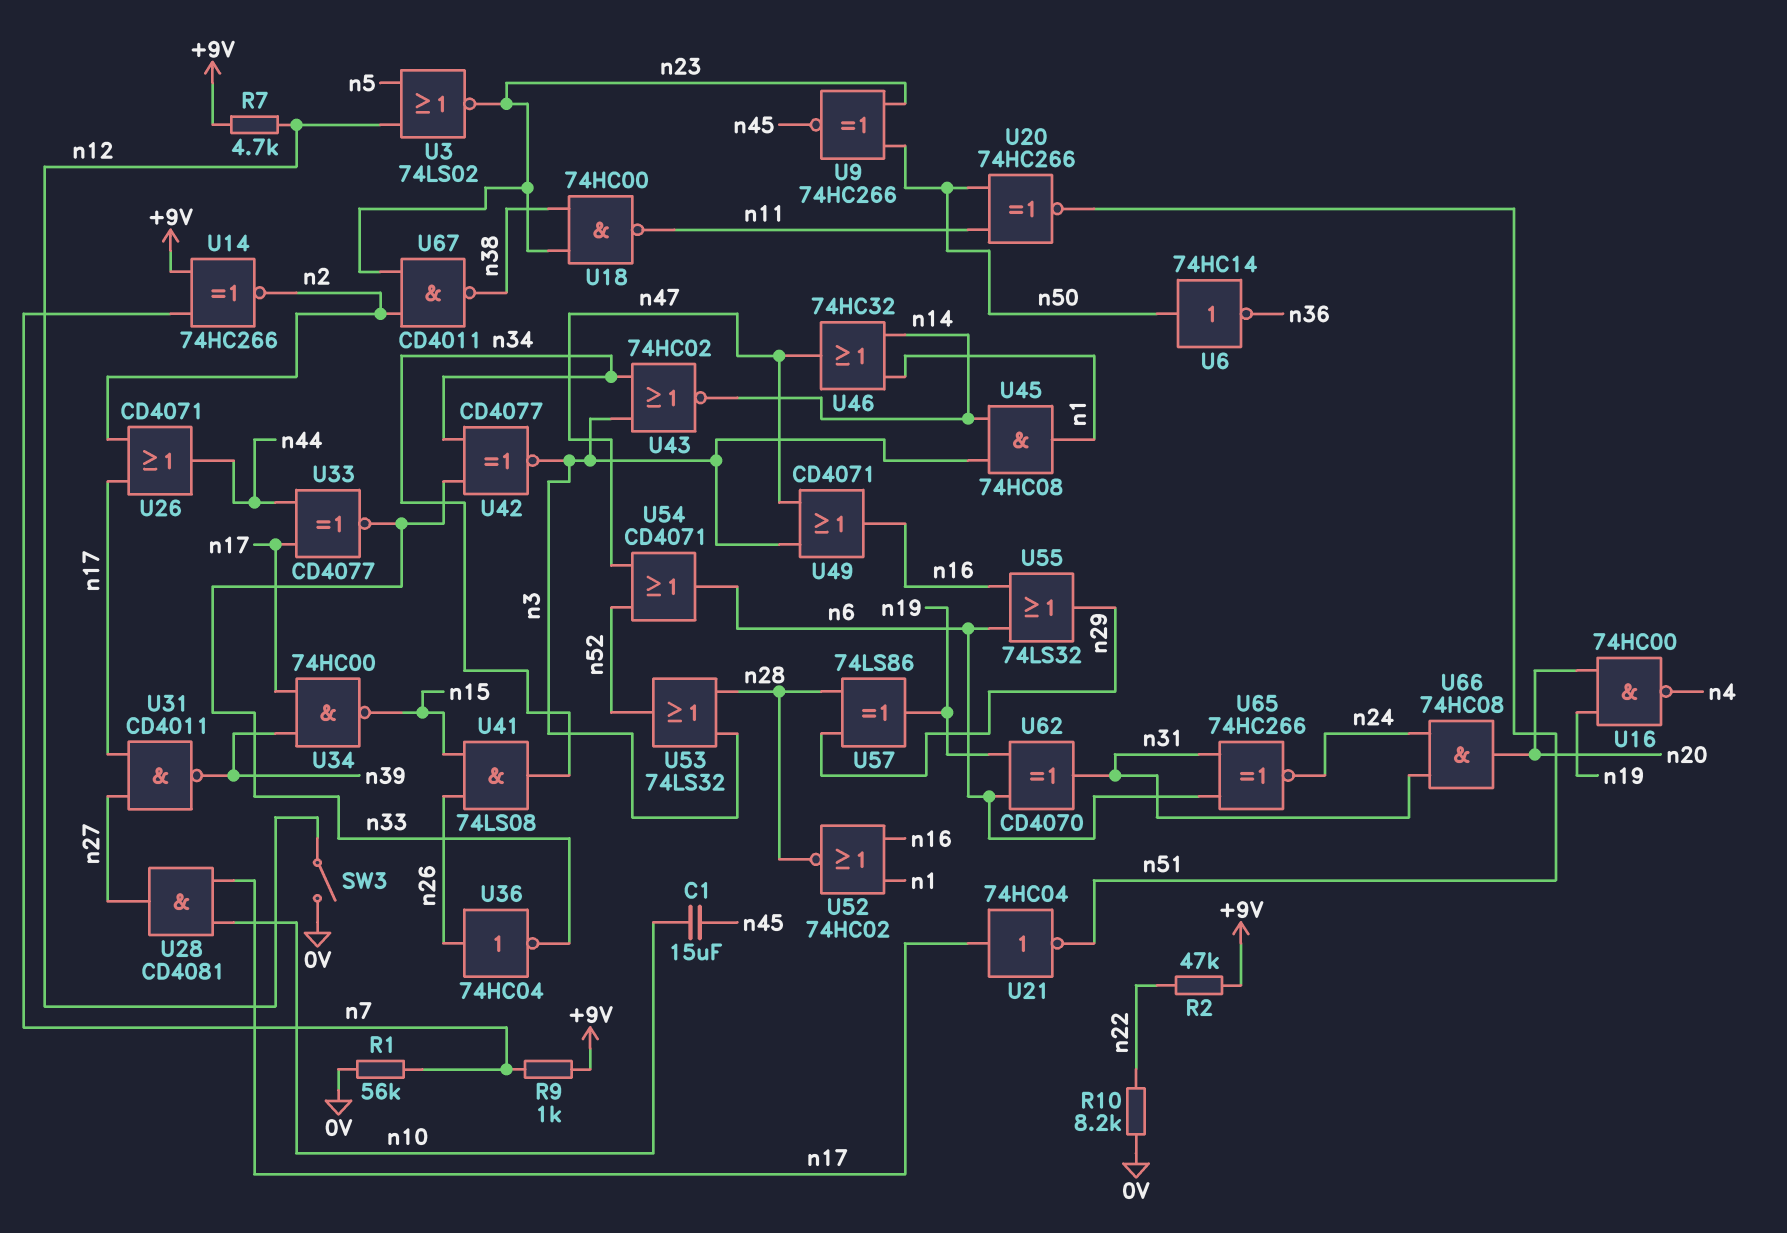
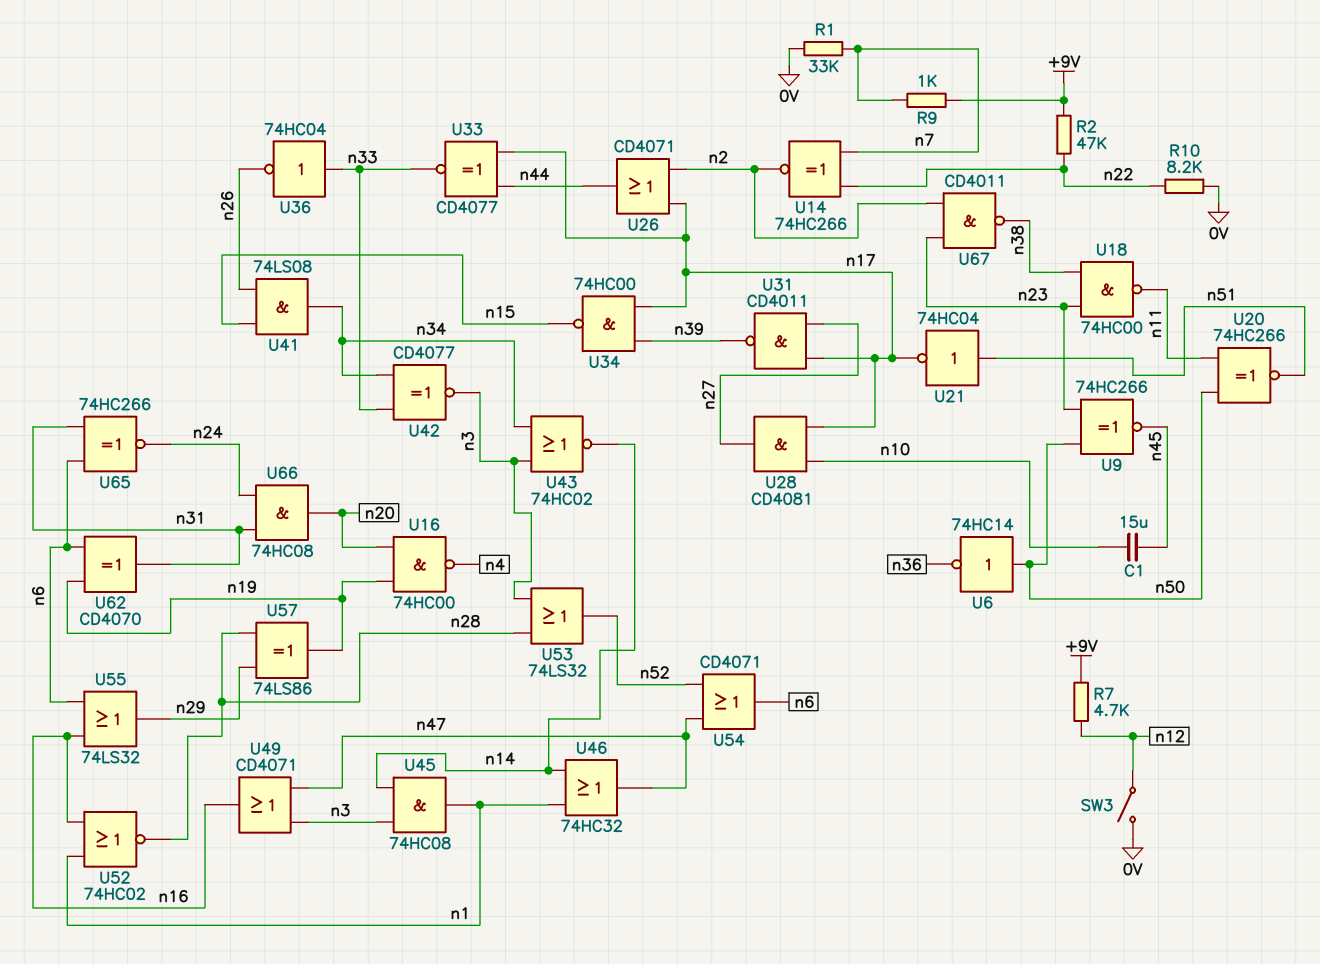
R1: 56k (0V, n7) -> 33k (0V, n7)
U3: NOR 74LS02 (in n5, in n12, out n23) -> none
U14: XNOR 74HC266 (in +9V, in n7, out n2) -> XNOR 74HC266 (in n7, in n22, out n2)
U21: NOT 74HC04 (in n17, out n51) -> NOT 74HC04 (in n51, out n17)
U36: NOT 74HC04 (in n26, out n33) -> NOT 74HC04 (in n33, out n26)

